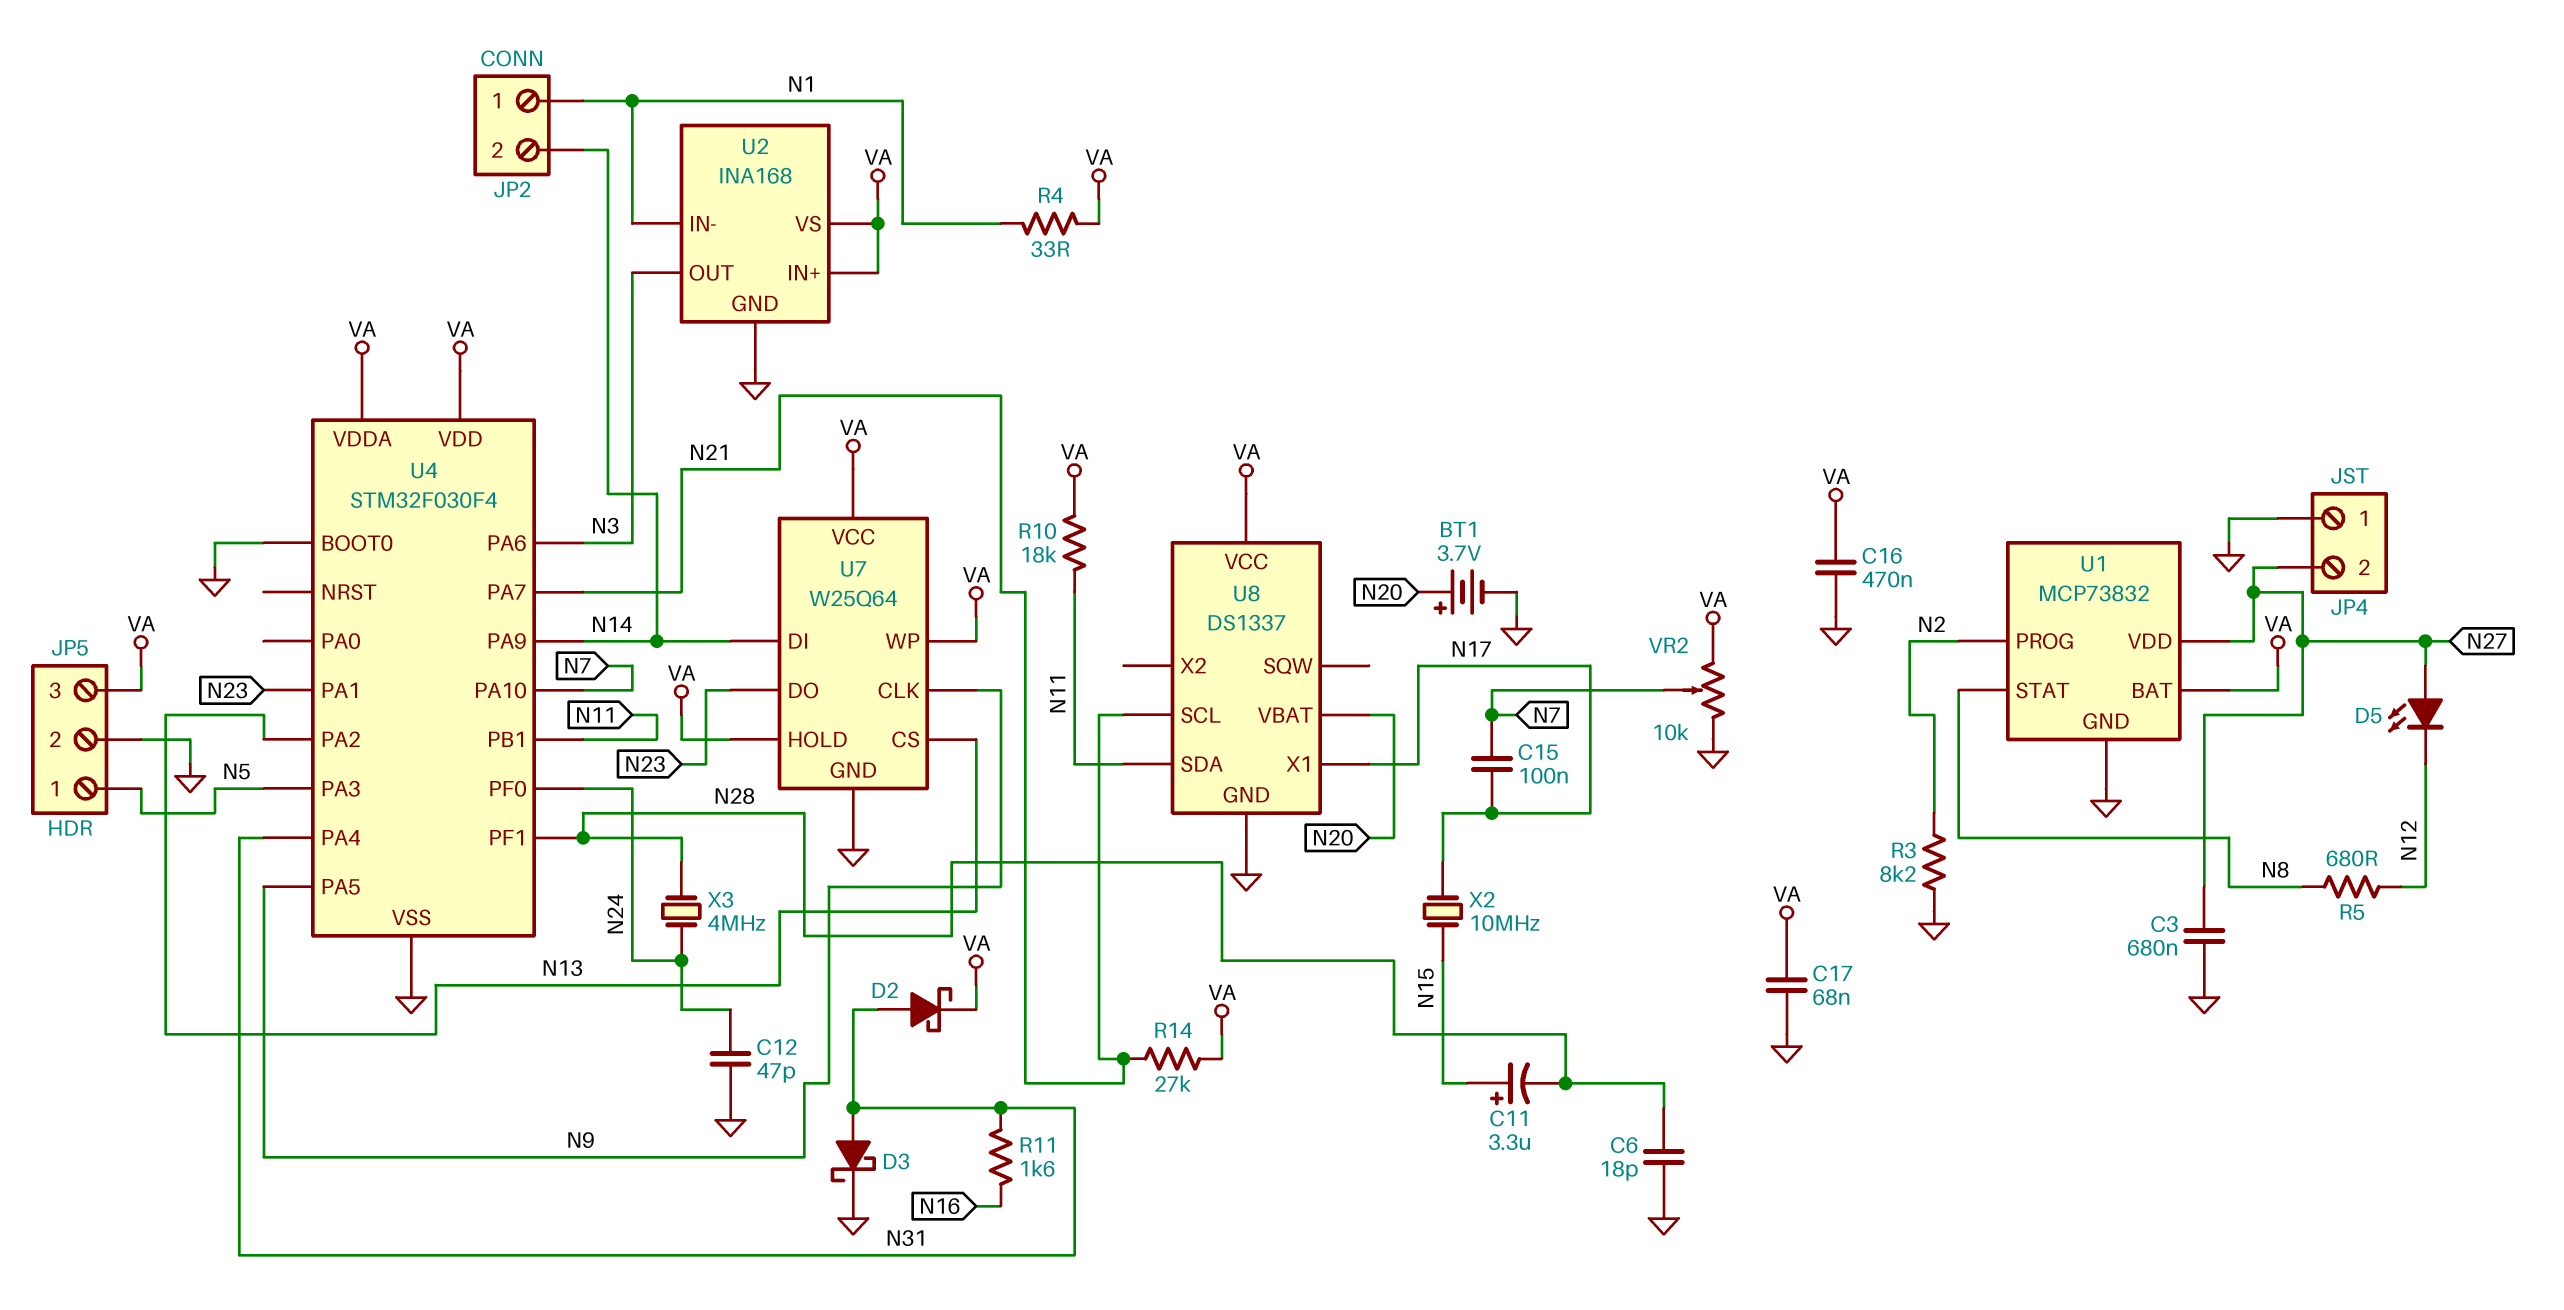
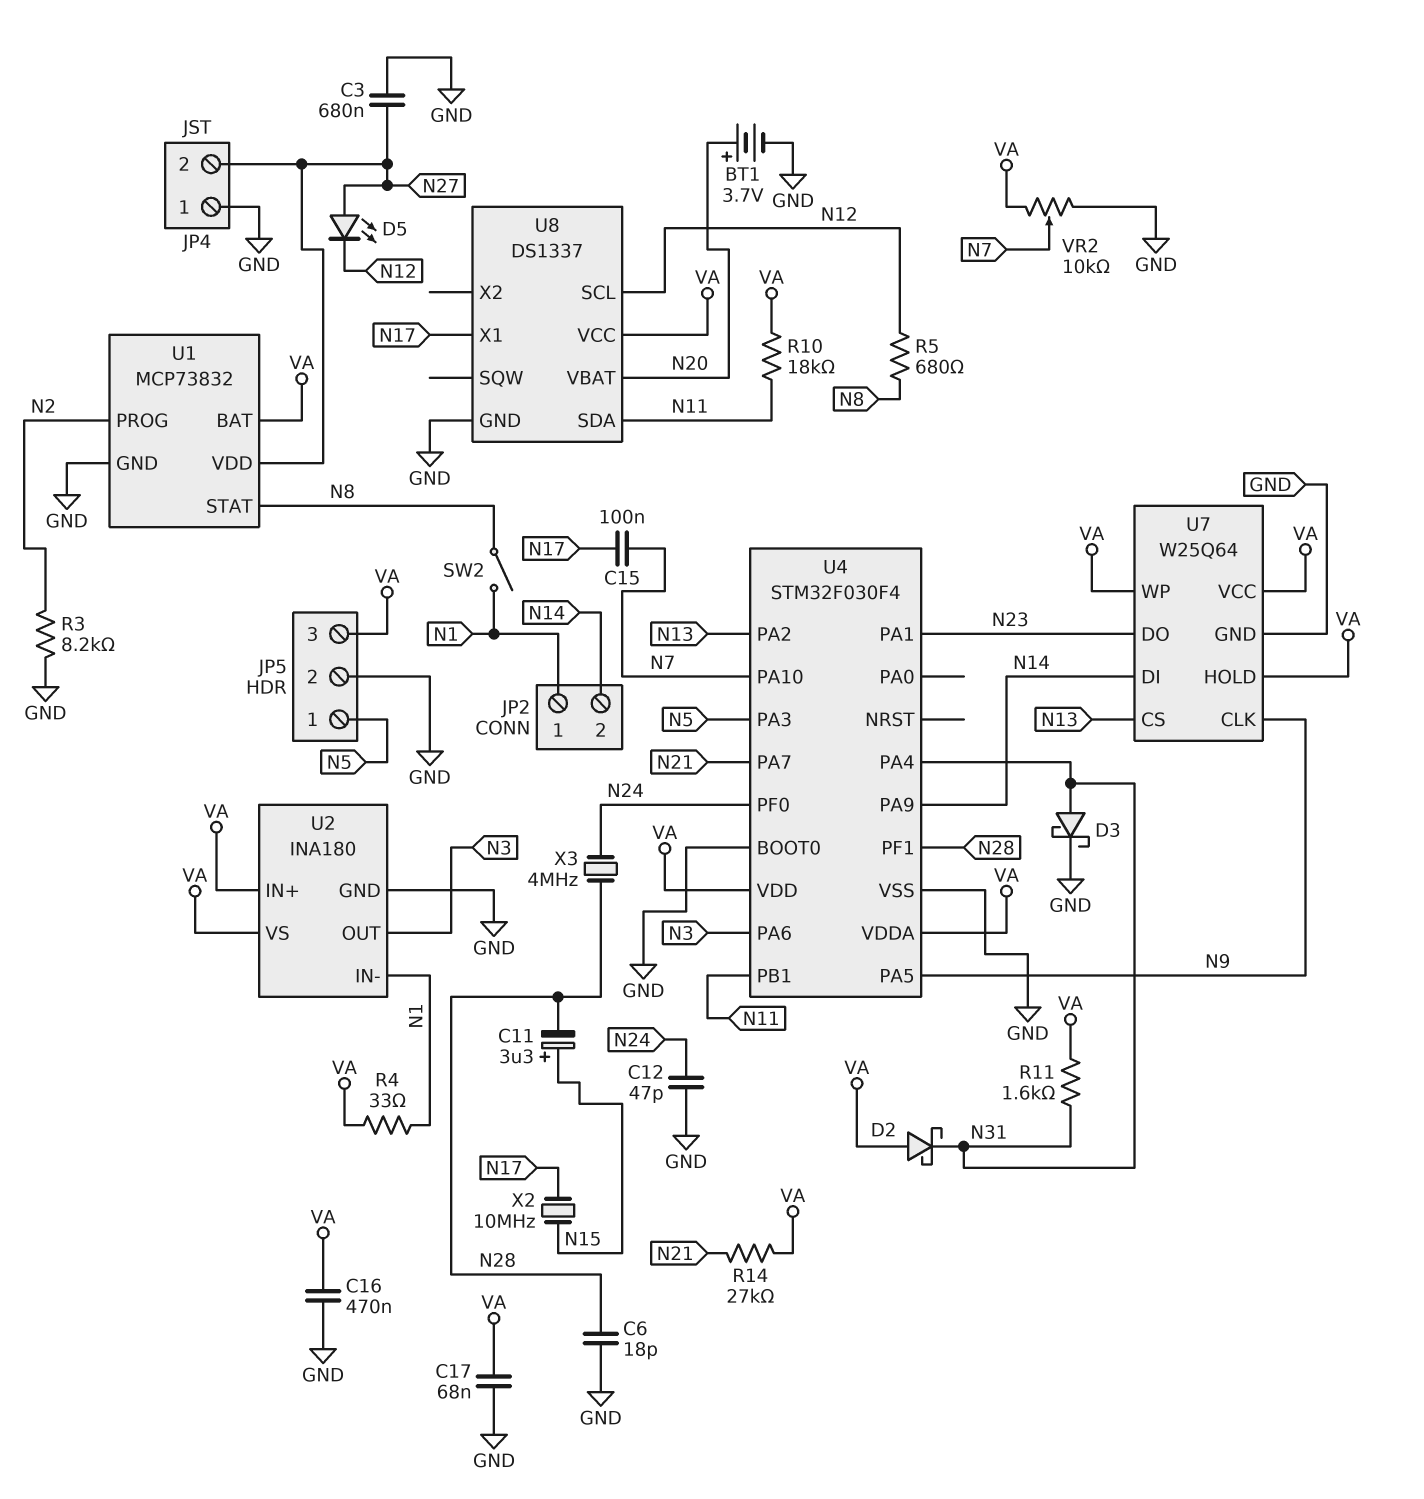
D2: schottky (A N31, K VA) -> schottky (A VA, K N31)
R11: 1.6k (N16, N31) -> 1.6k (N31, VA)
SW2: none -> switch (N1, N8)
U2: INA168 -> INA180
U8 pin SCL: N21 -> N12

